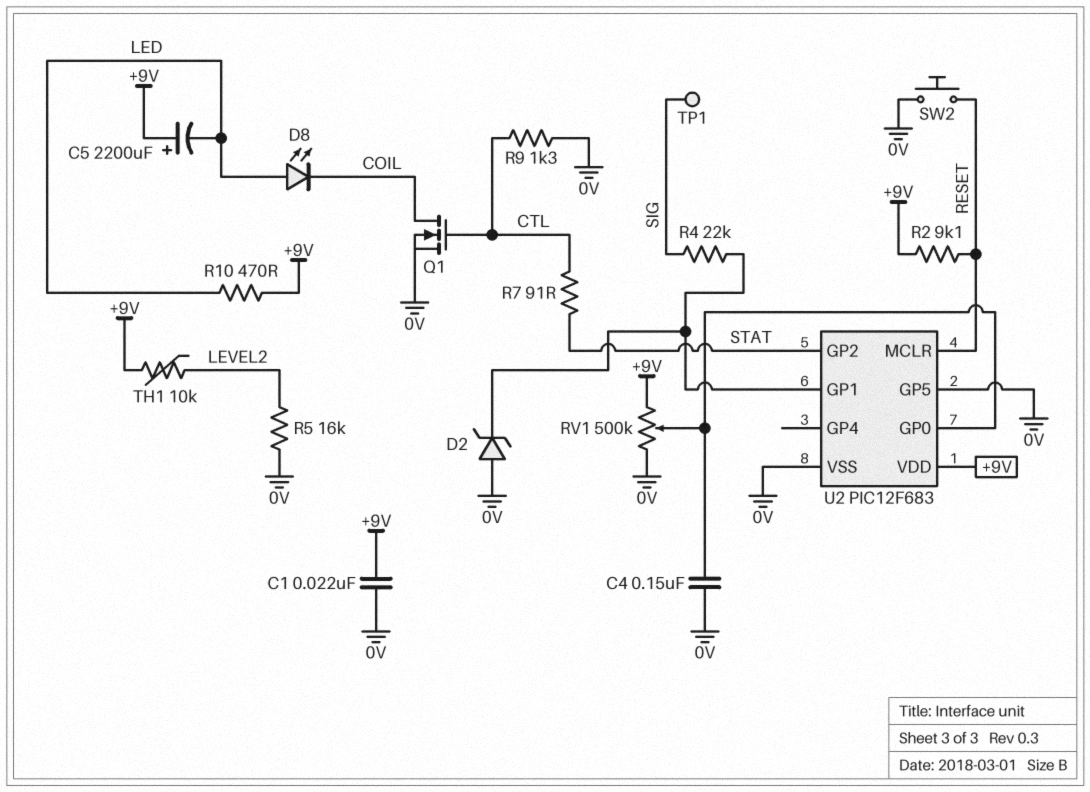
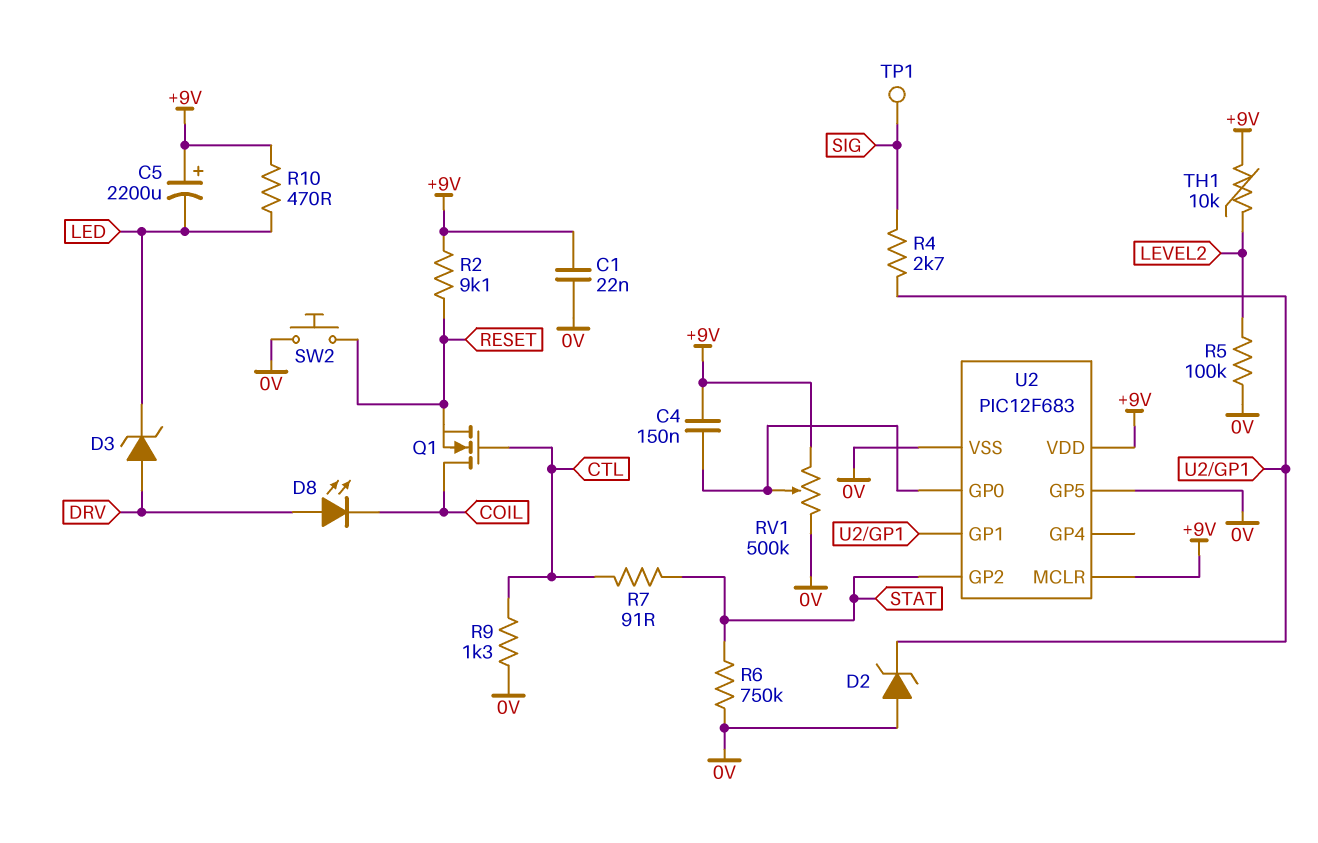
C4: 150nF (0V, U2/GP0) -> 150nF (+9V, U2/GP0)
D3: none -> zener (A DRV, K LED)
D8: LED (A LED, K COIL) -> LED (A DRV, K COIL)
Q1: NMOS (G CTL, D COIL, S 0V) -> NMOS (G CTL, D COIL, S RESET)
R4: 22k (SIG, U2/GP1) -> 2.7k (SIG, U2/GP1)
R5: 16k (0V, LEVEL2) -> 100k (0V, LEVEL2)
R6: none -> 750k (0V, STAT)
U2 pin MCLR: RESET -> +9V

